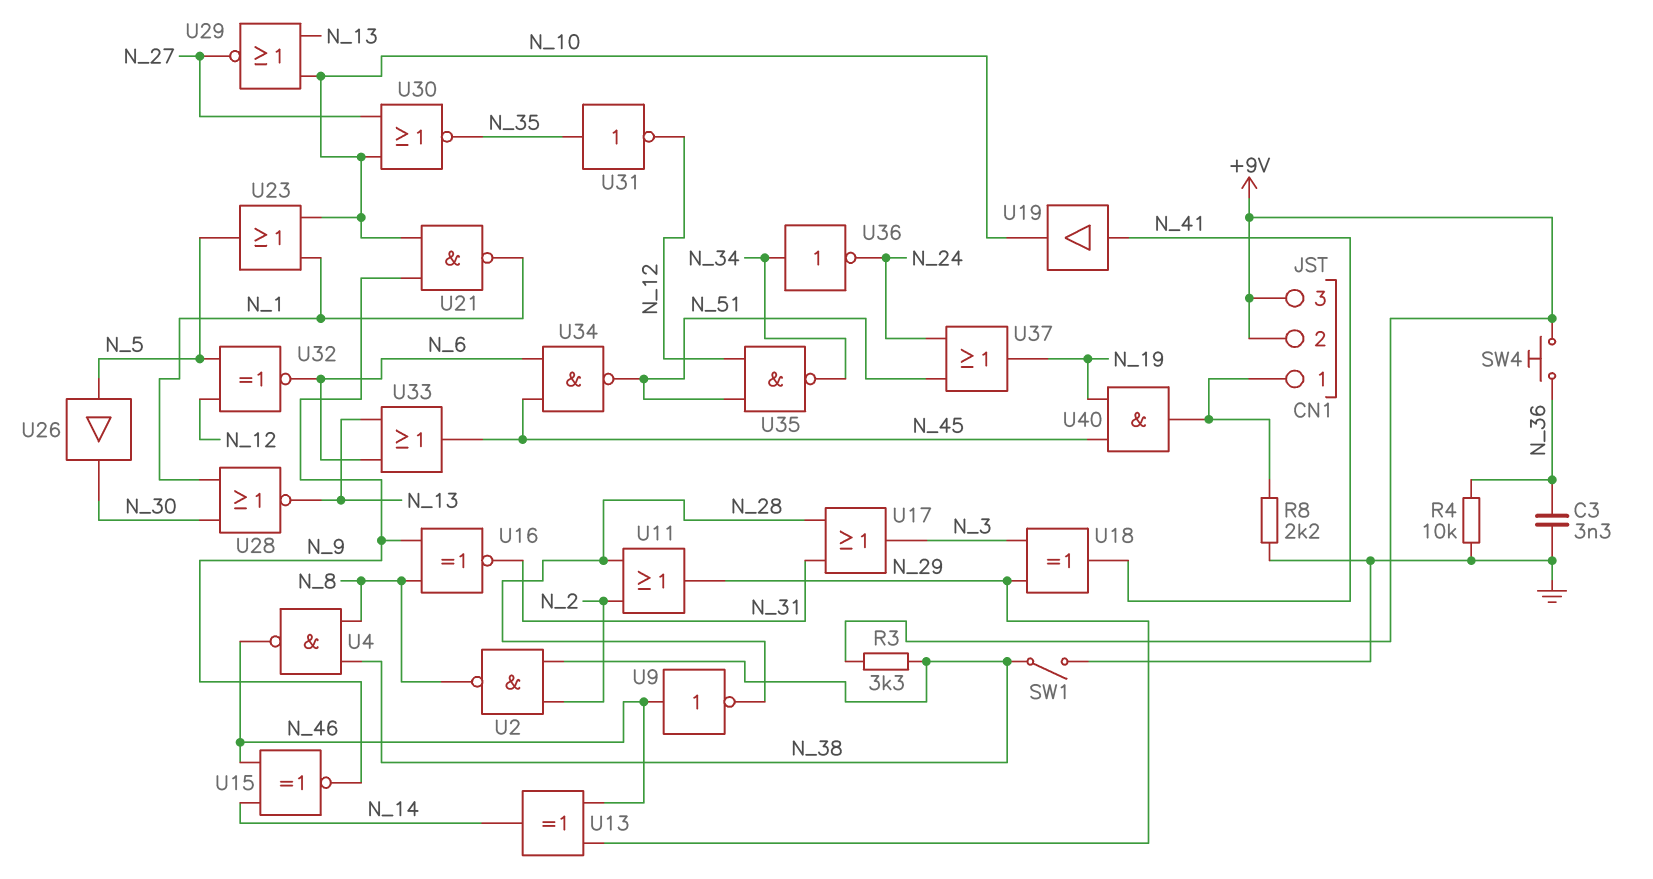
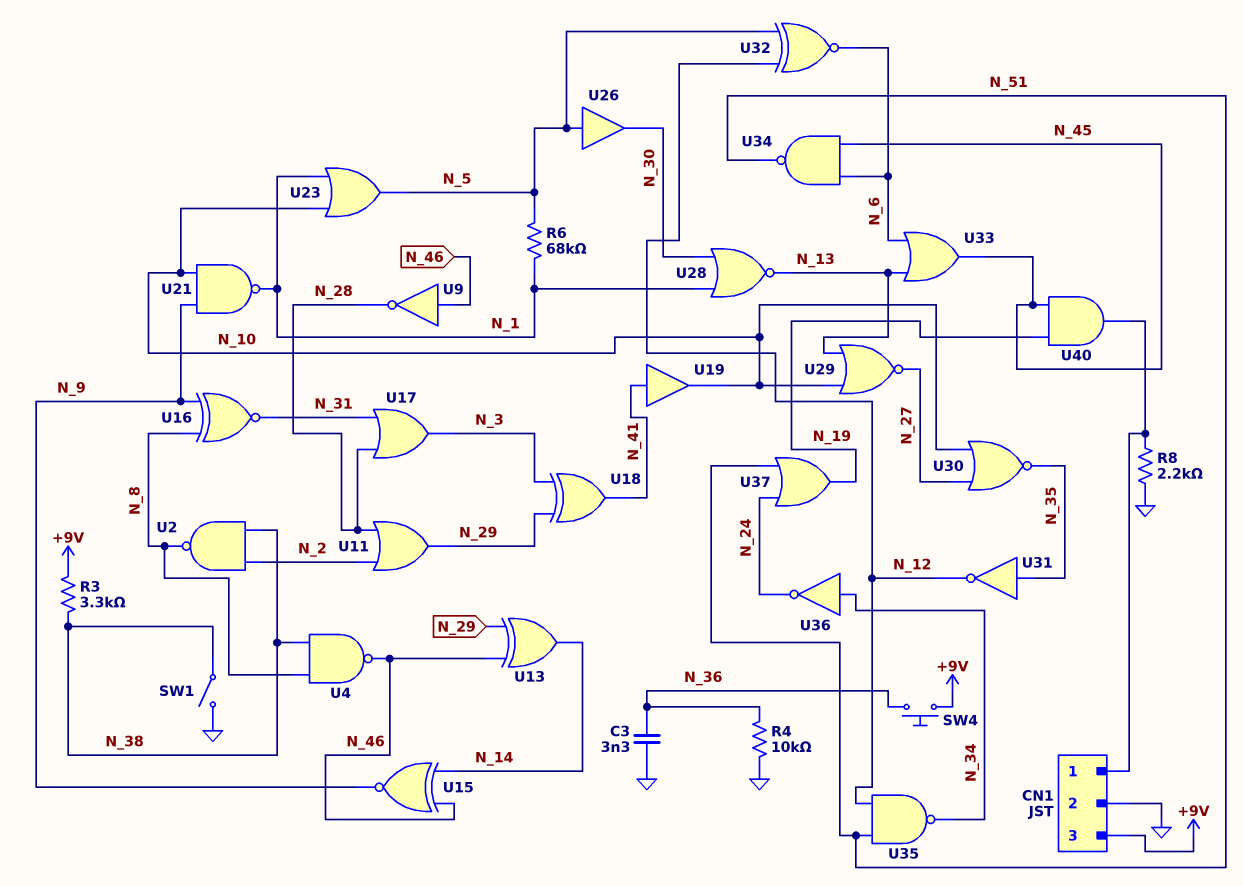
CN1 pin 2: +9V -> GND
R6: none -> 68k (N_1, N_5)

